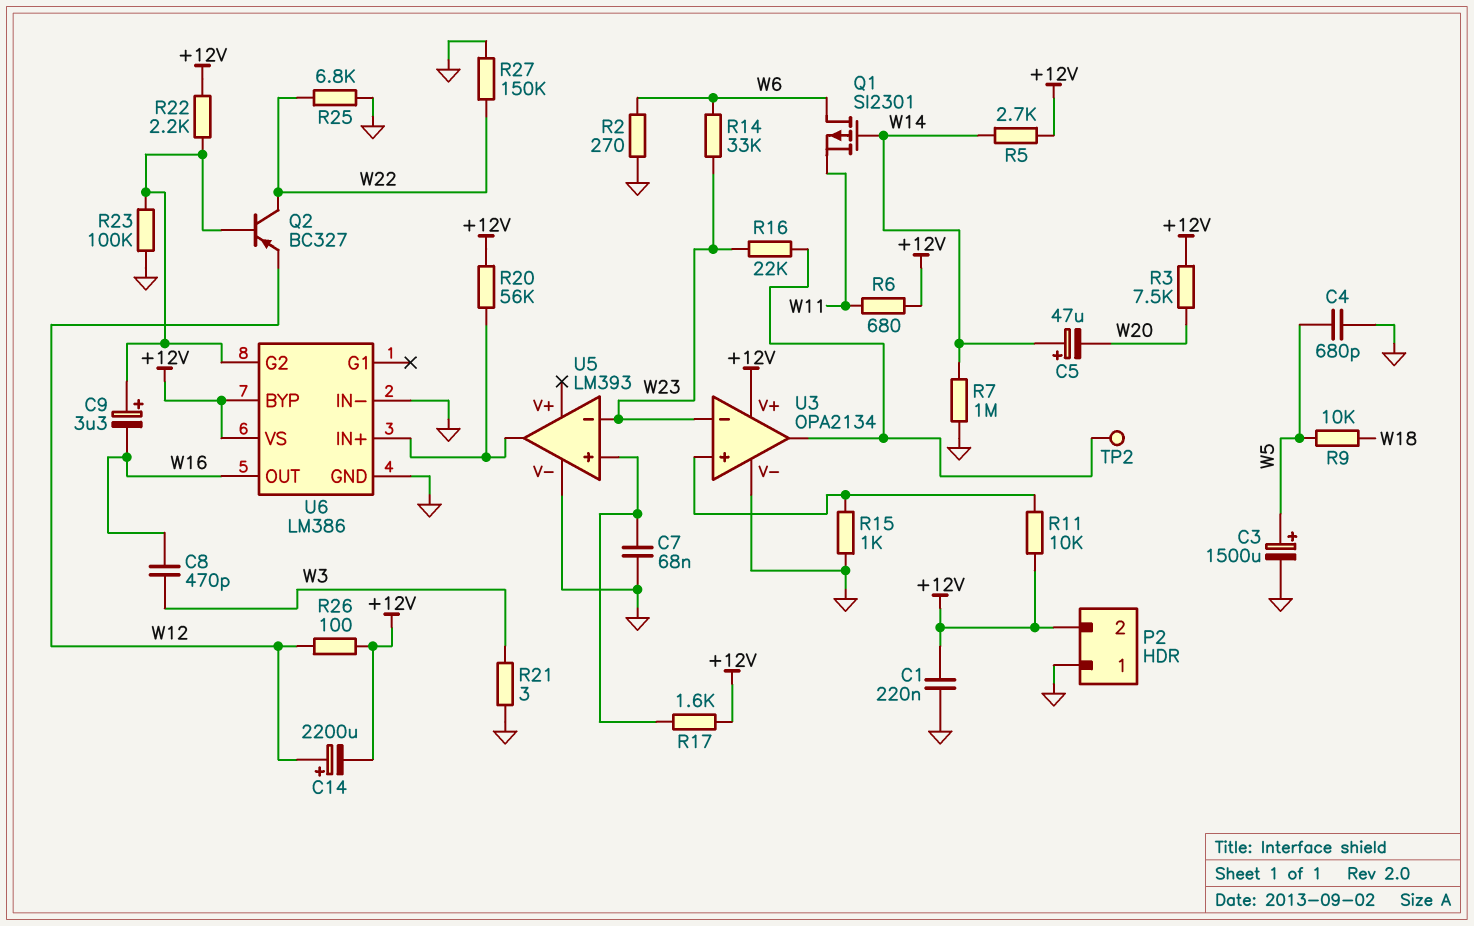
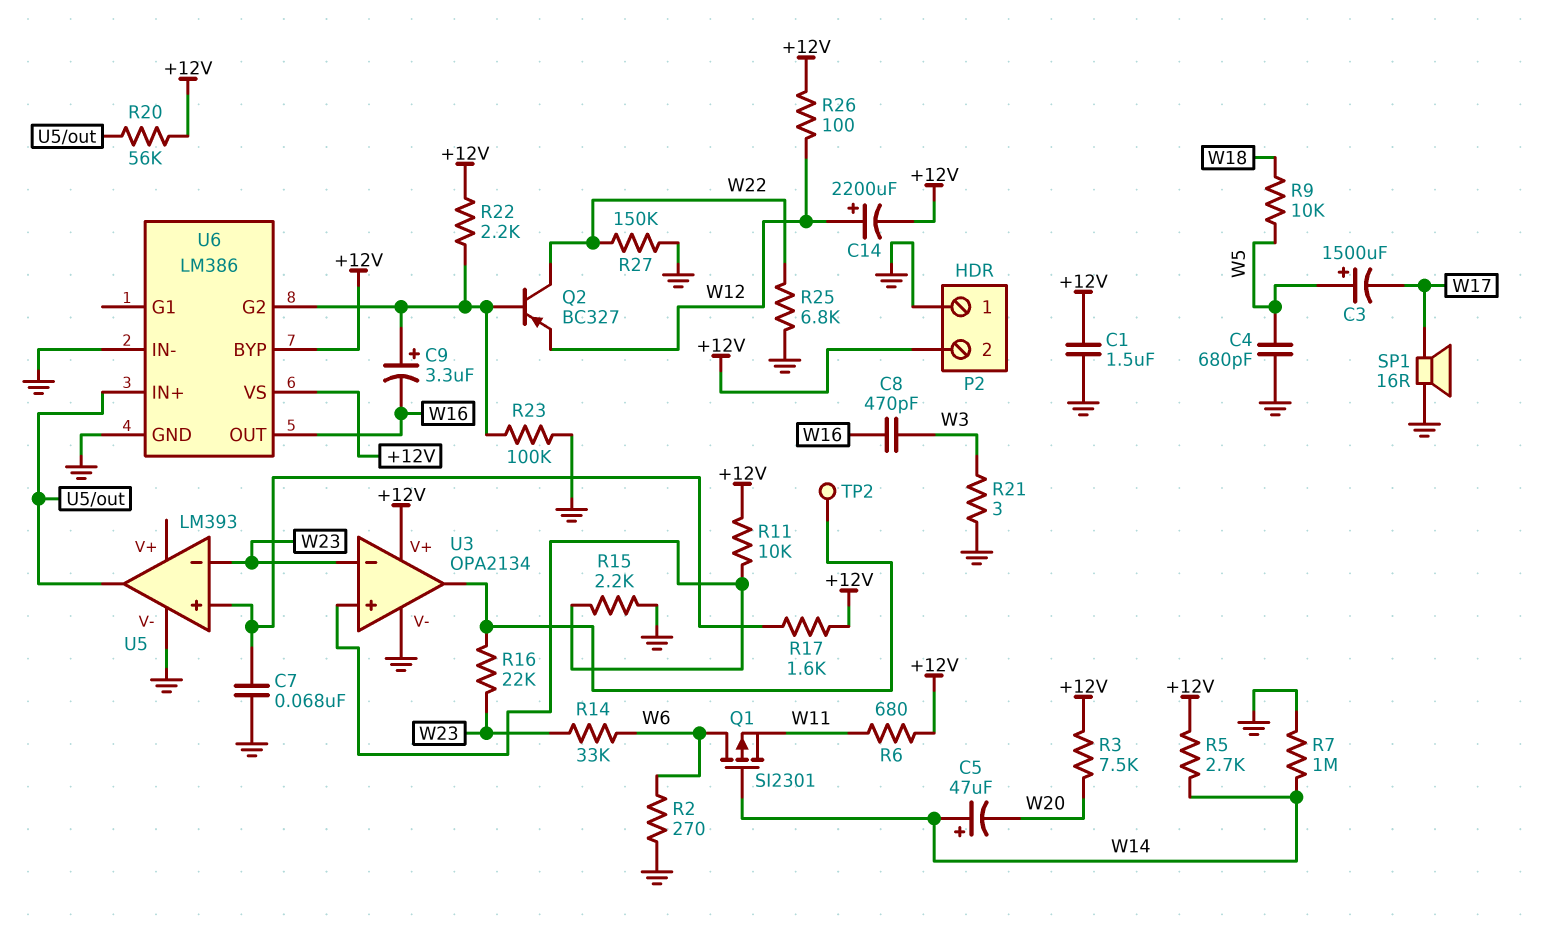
C1: 220nF (+12V, GND) -> 1.5uF (+12V, GND)
C3: 1500uF (plus W5, minus GND) -> 1500uF (plus W5, minus W17)
R15: 1k (GND, U3/in+) -> 2.2k (GND, U3/in+)
SP1: none -> speaker 16R (GND, W17)

